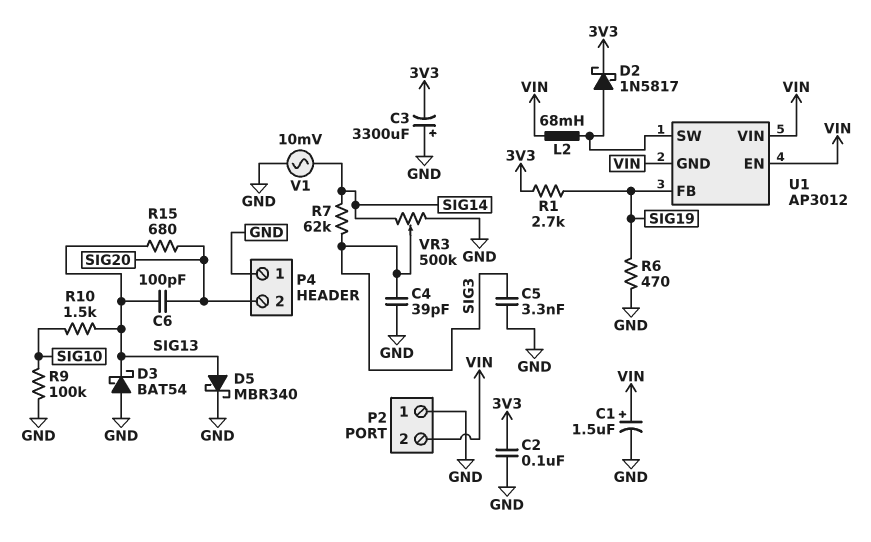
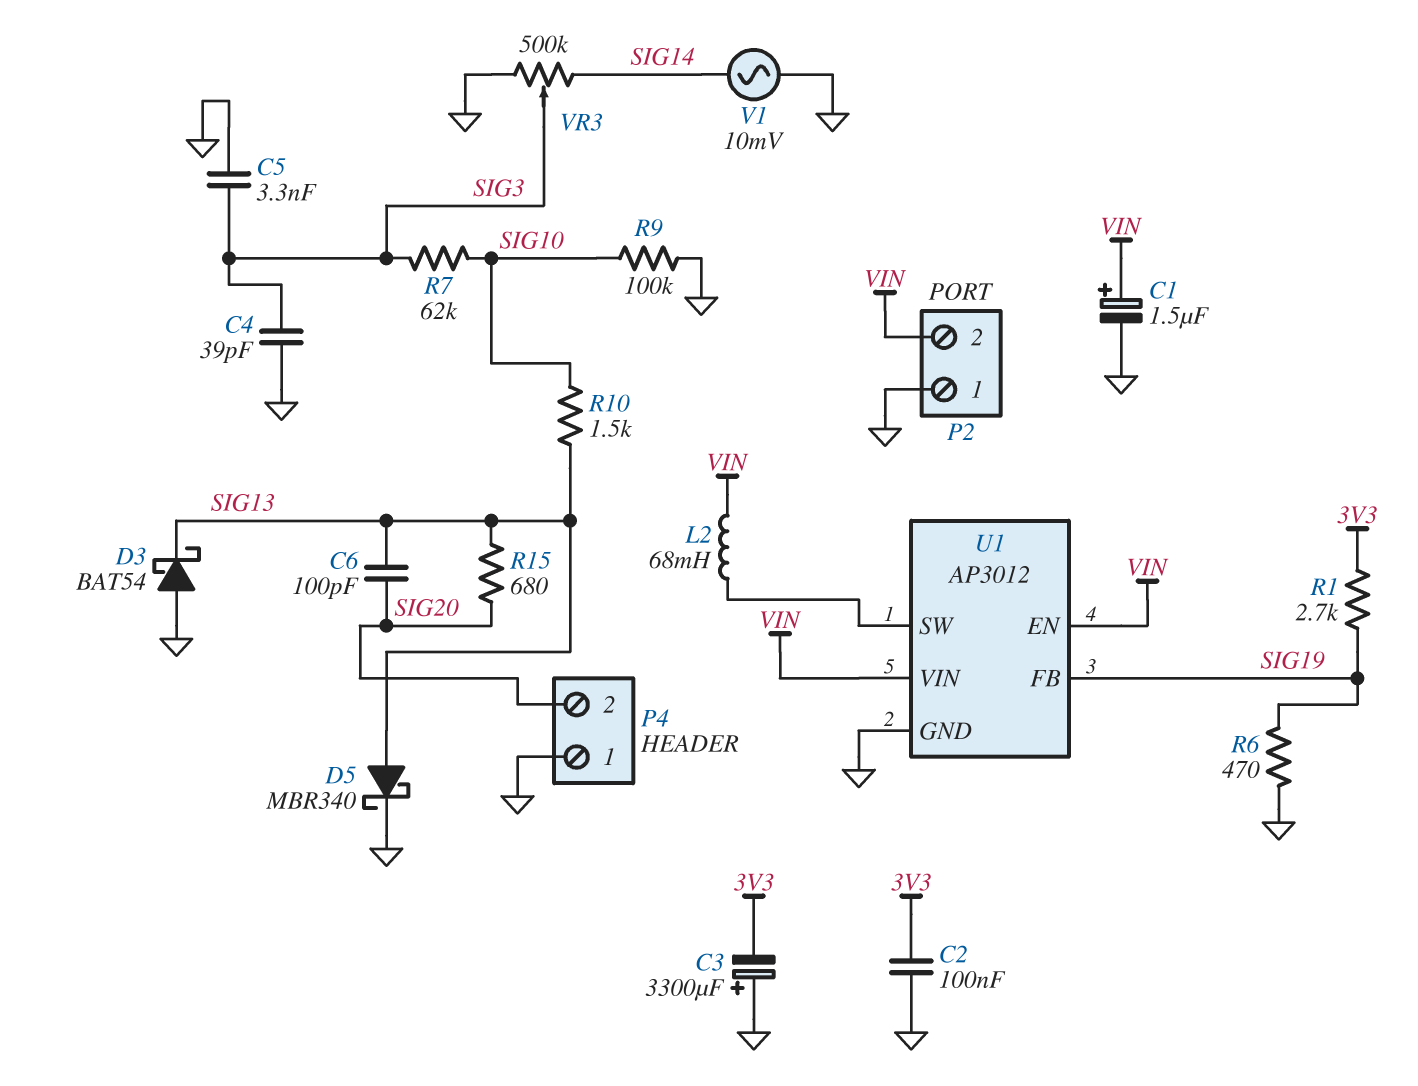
D2: schottky 1N5817 (A U1/SW, K 3V3) -> none
R7: 62k (SIG3, SIG14) -> 62k (SIG3, SIG10)
U1 pin GND: VIN -> GND

